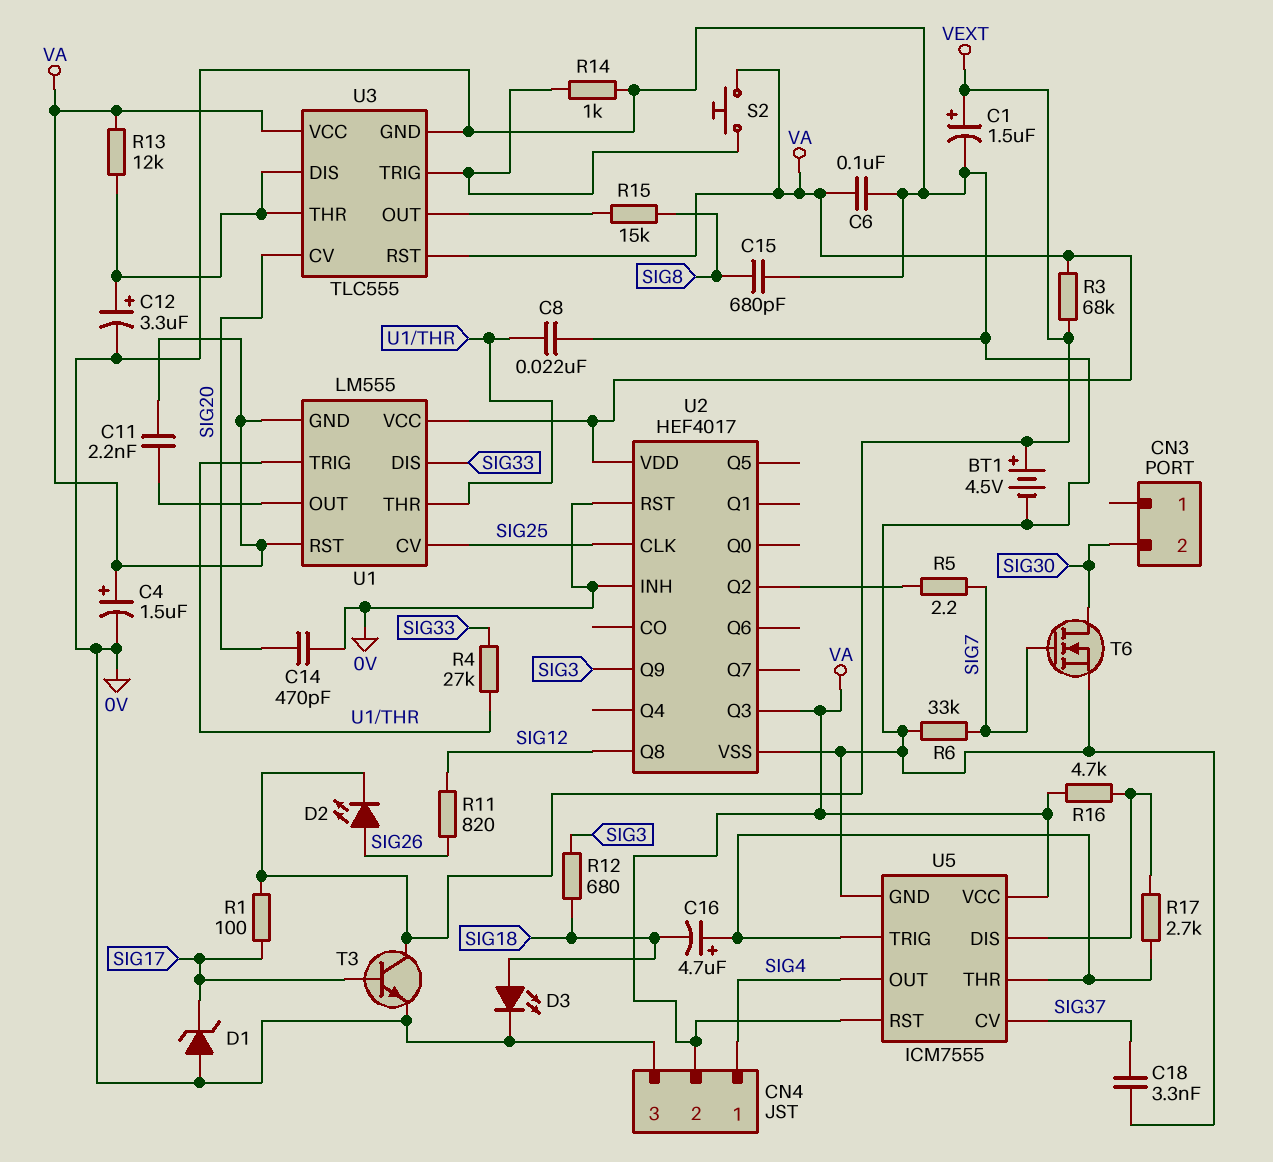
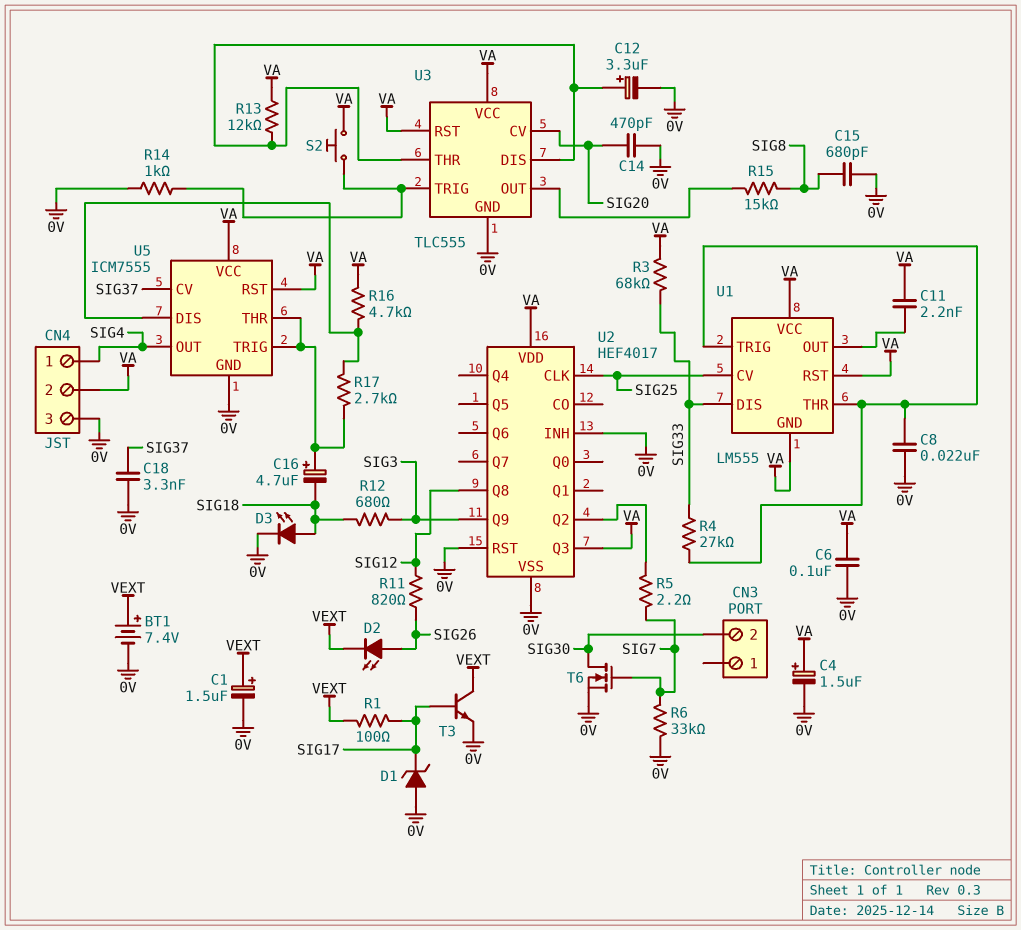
BT1: 4.5V (plus VEXT, minus 0V) -> 7.4V (plus VEXT, minus 0V)
R3: 68k (VA, VEXT) -> 68k (SIG33, VA)

